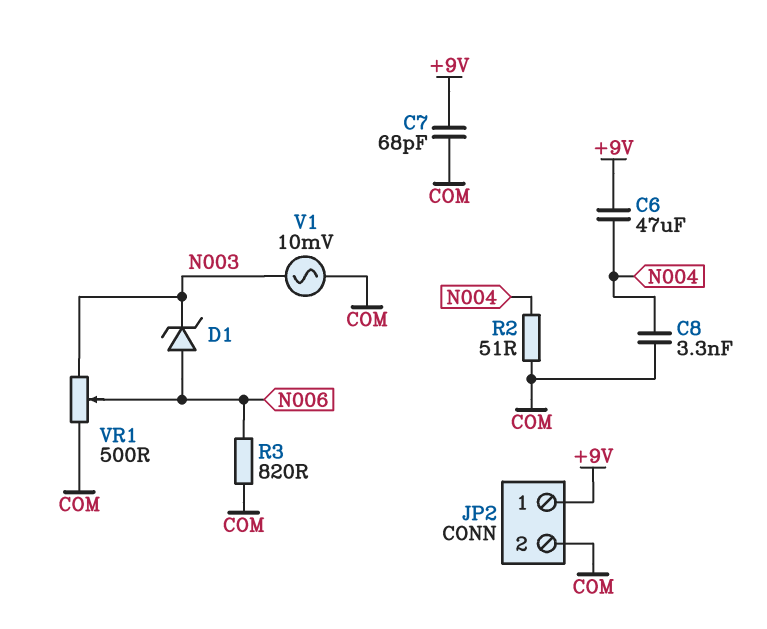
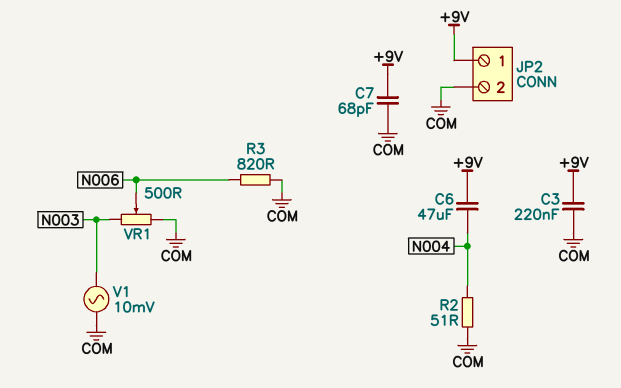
C3: none -> 220nF (+9V, COM)
C8: 3.3nF (COM, N004) -> none
D1: zener (A N006, K N003) -> none

